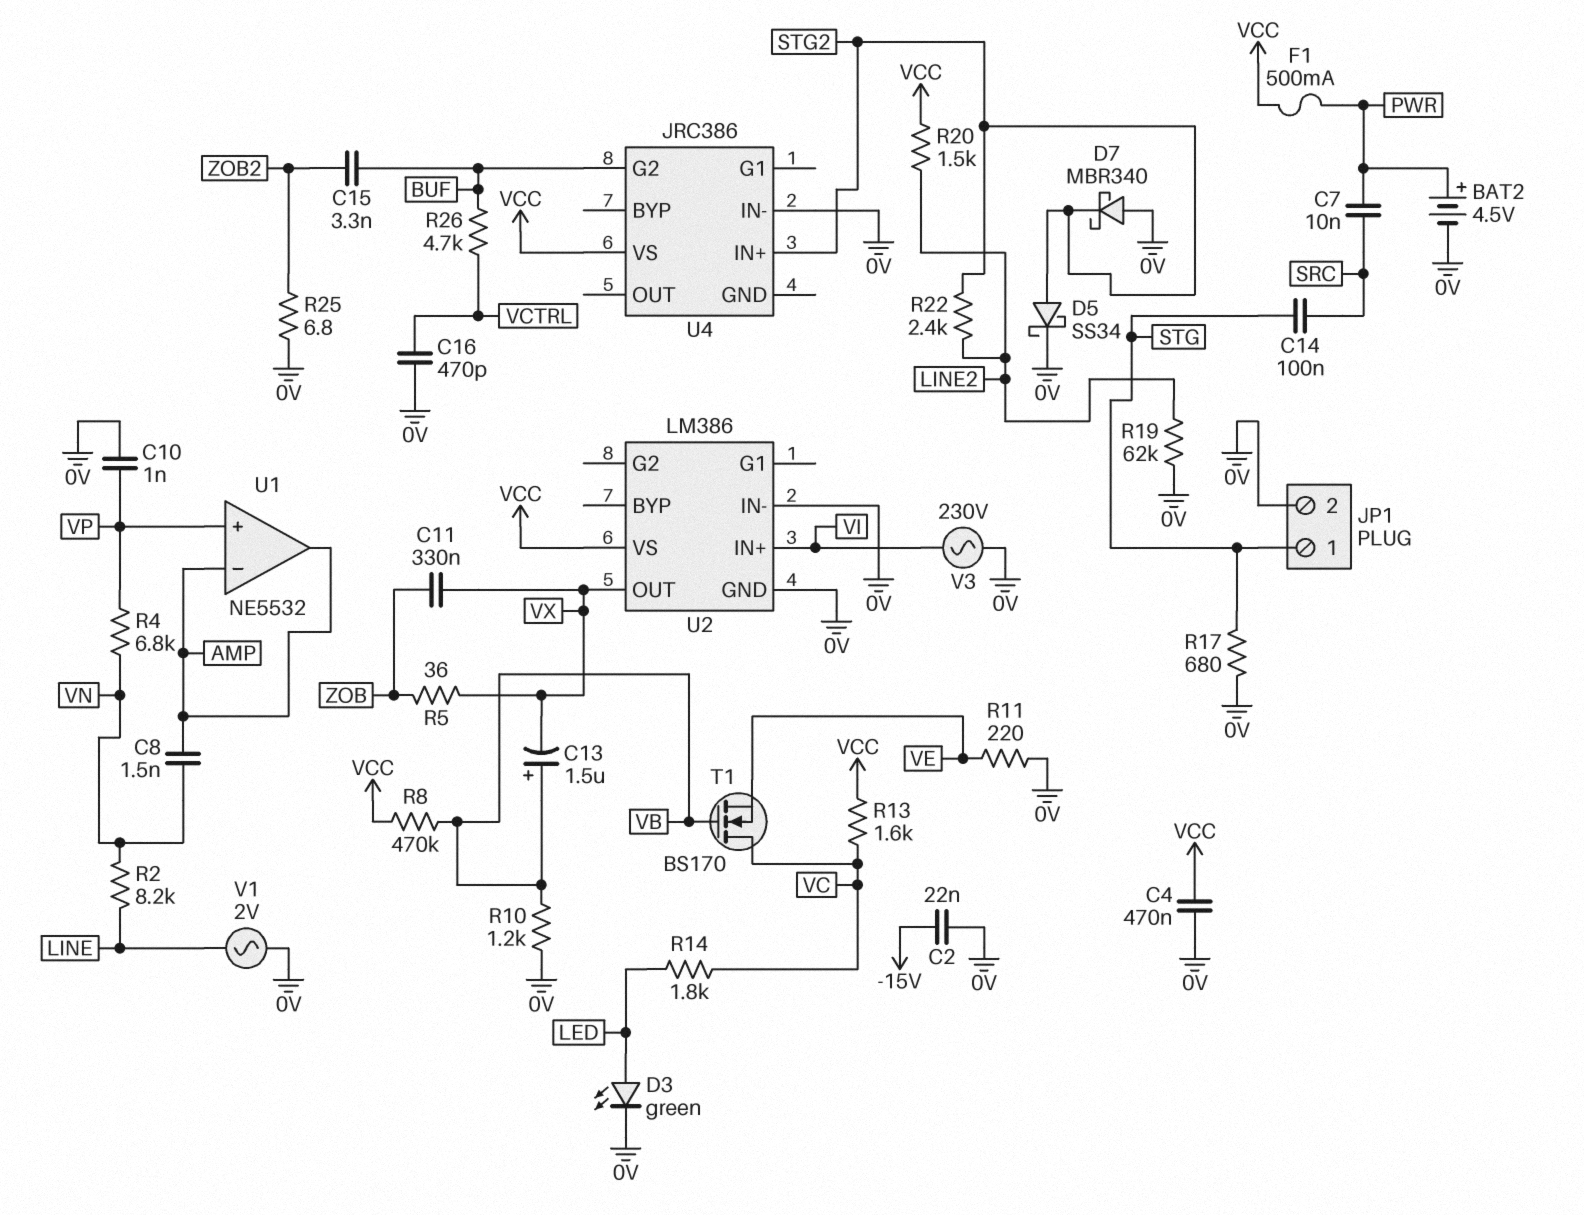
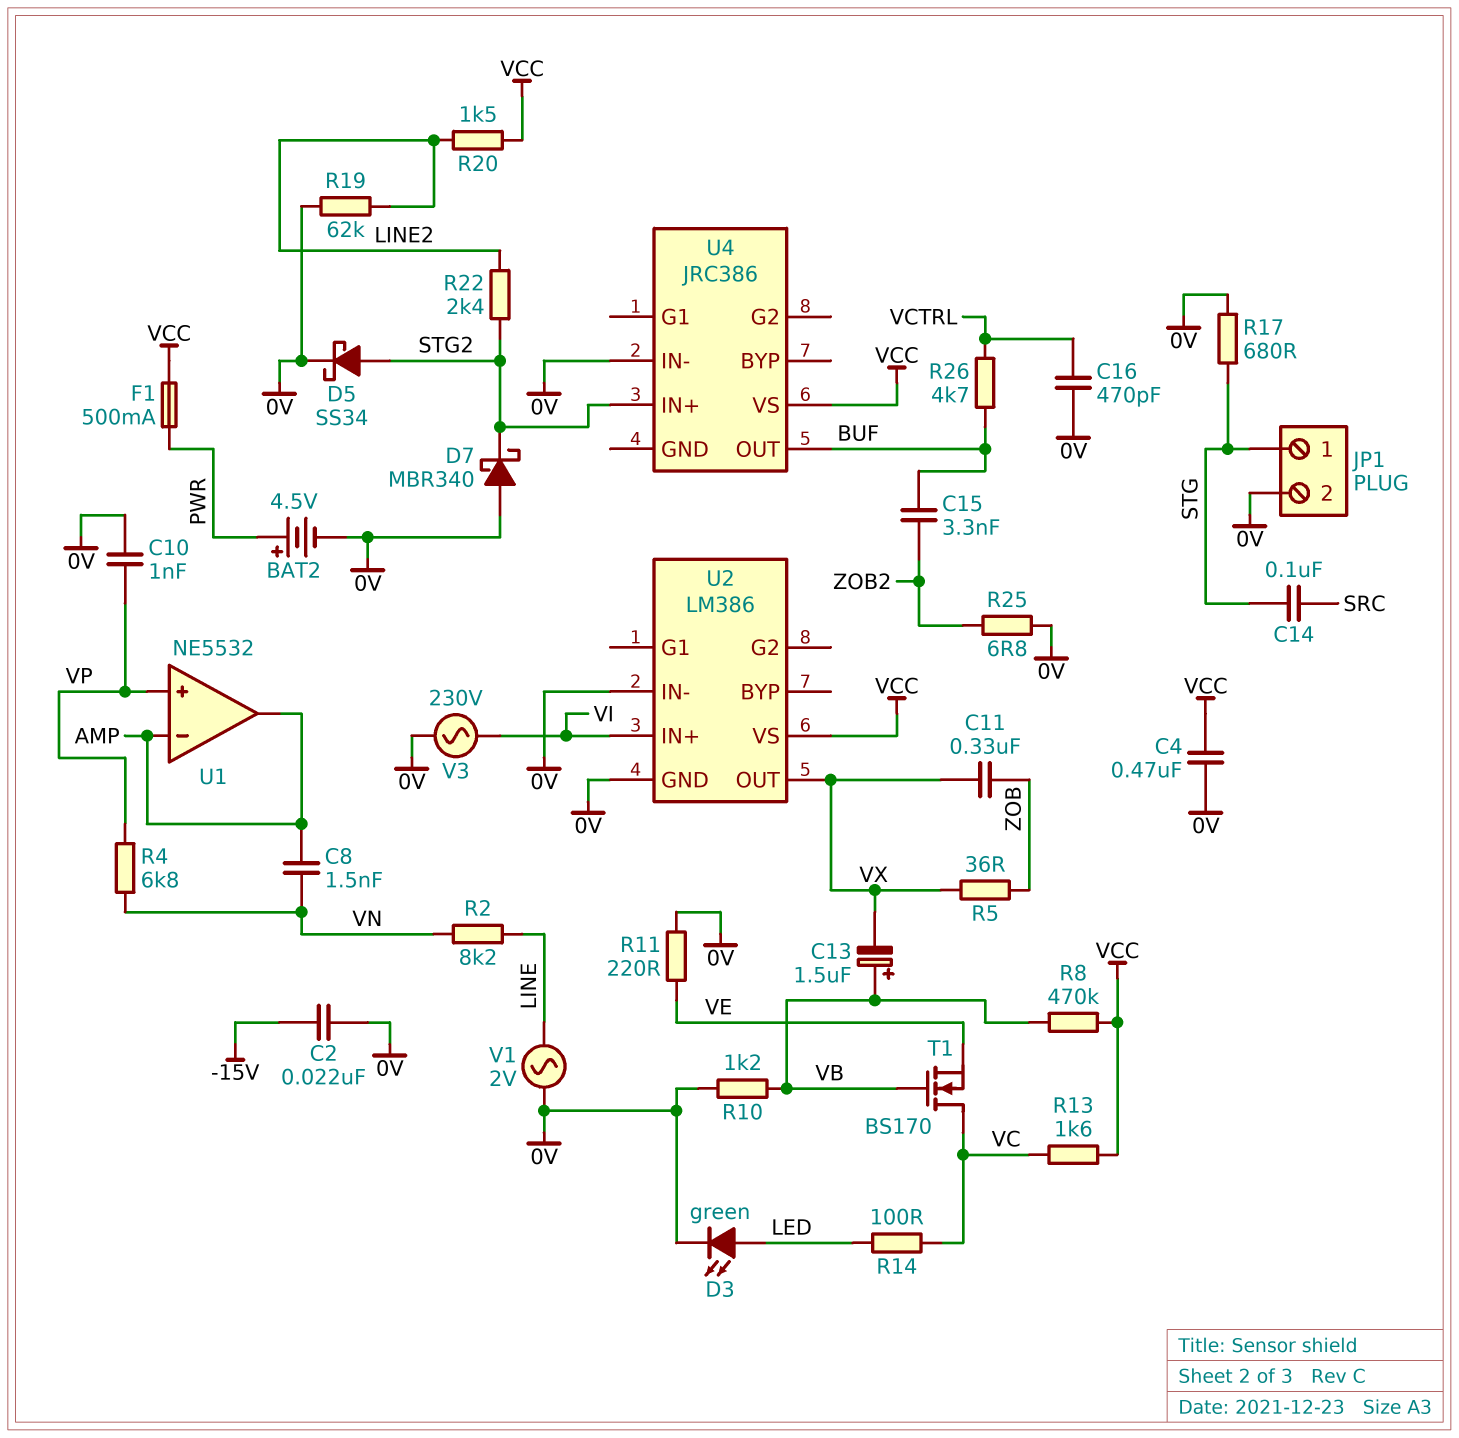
C7: 10nF (PWR, SRC) -> none
R14: 1.8k (LED, VC) -> 100 (LED, VC)
U4 pin G2: BUF -> none
U4 pin OUT: none -> BUF

